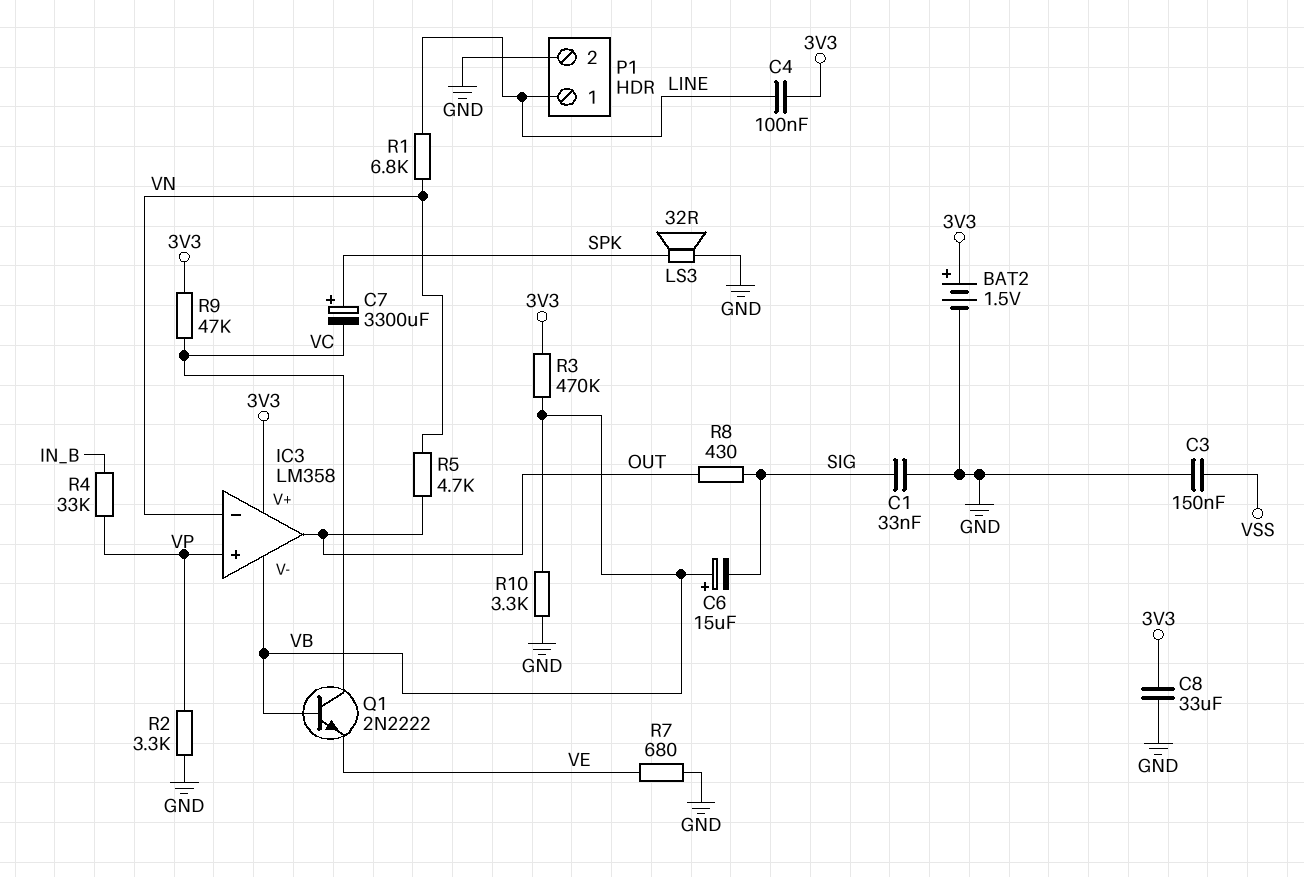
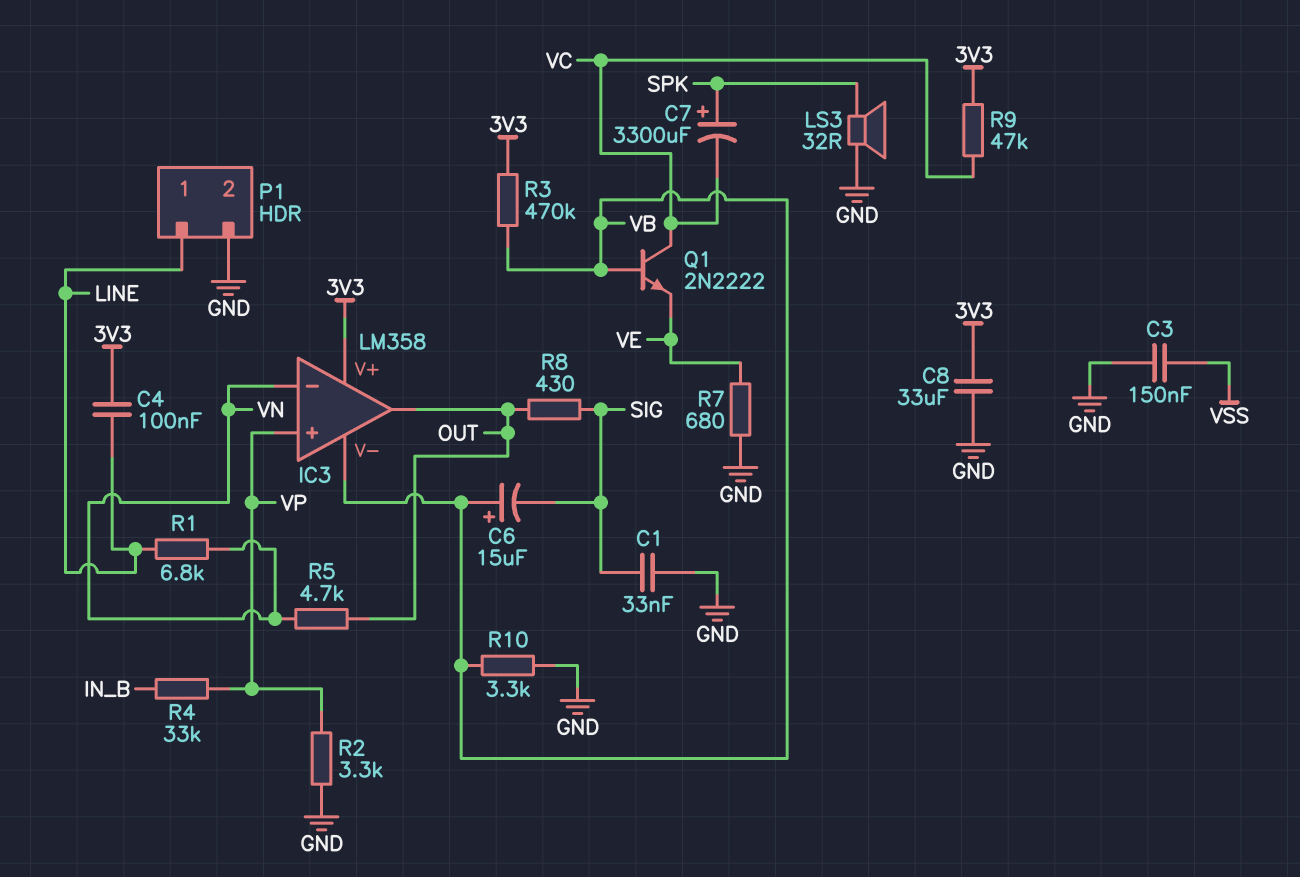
BAT2: 1.5V (plus 3V3, minus GND) -> none

